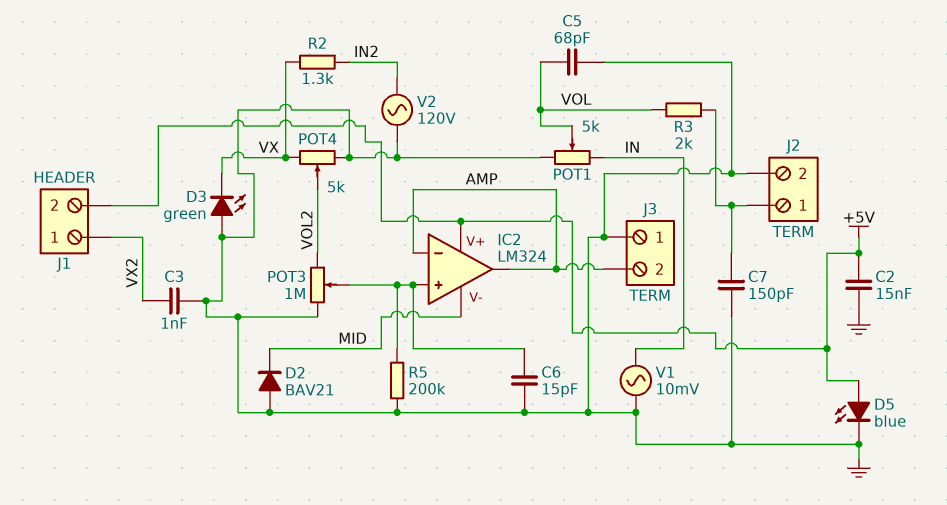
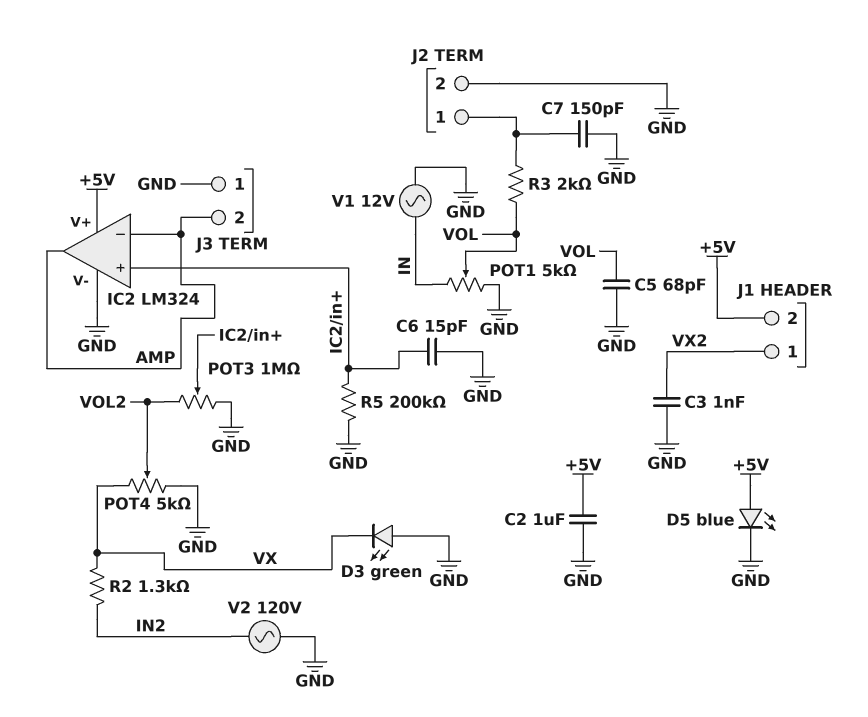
C2: 15nF (+5V, GND) -> 1uF (+5V, GND)
D2: diode BAV21 (A GND, K MID) -> none
IC2 pin V-: MID -> GND
V1: AC 10mV (GND, IN) -> AC 12V (GND, IN)

